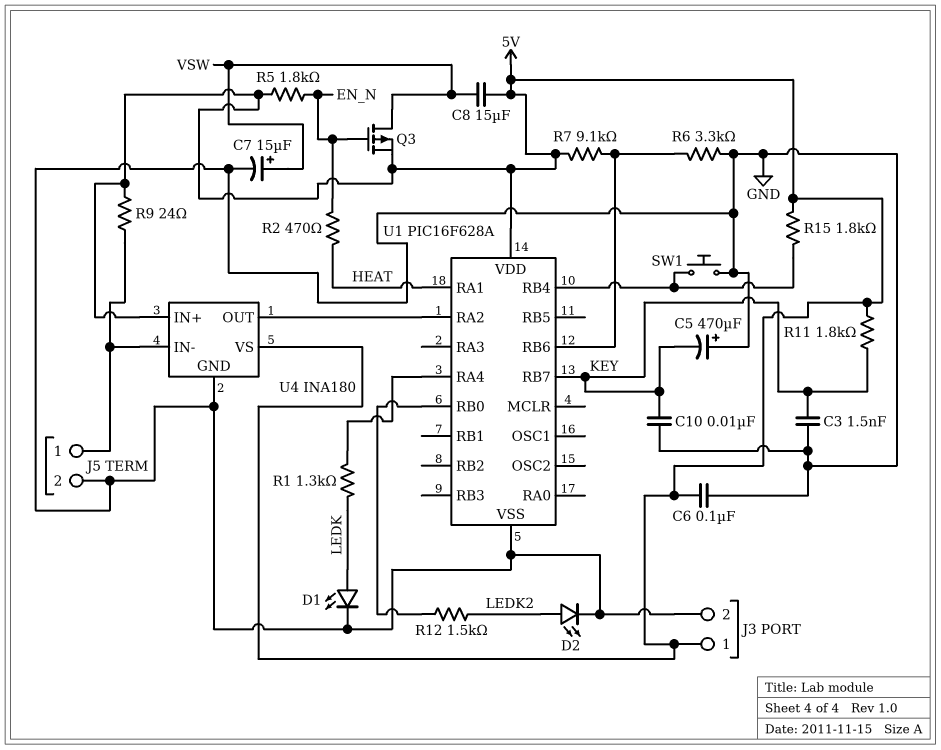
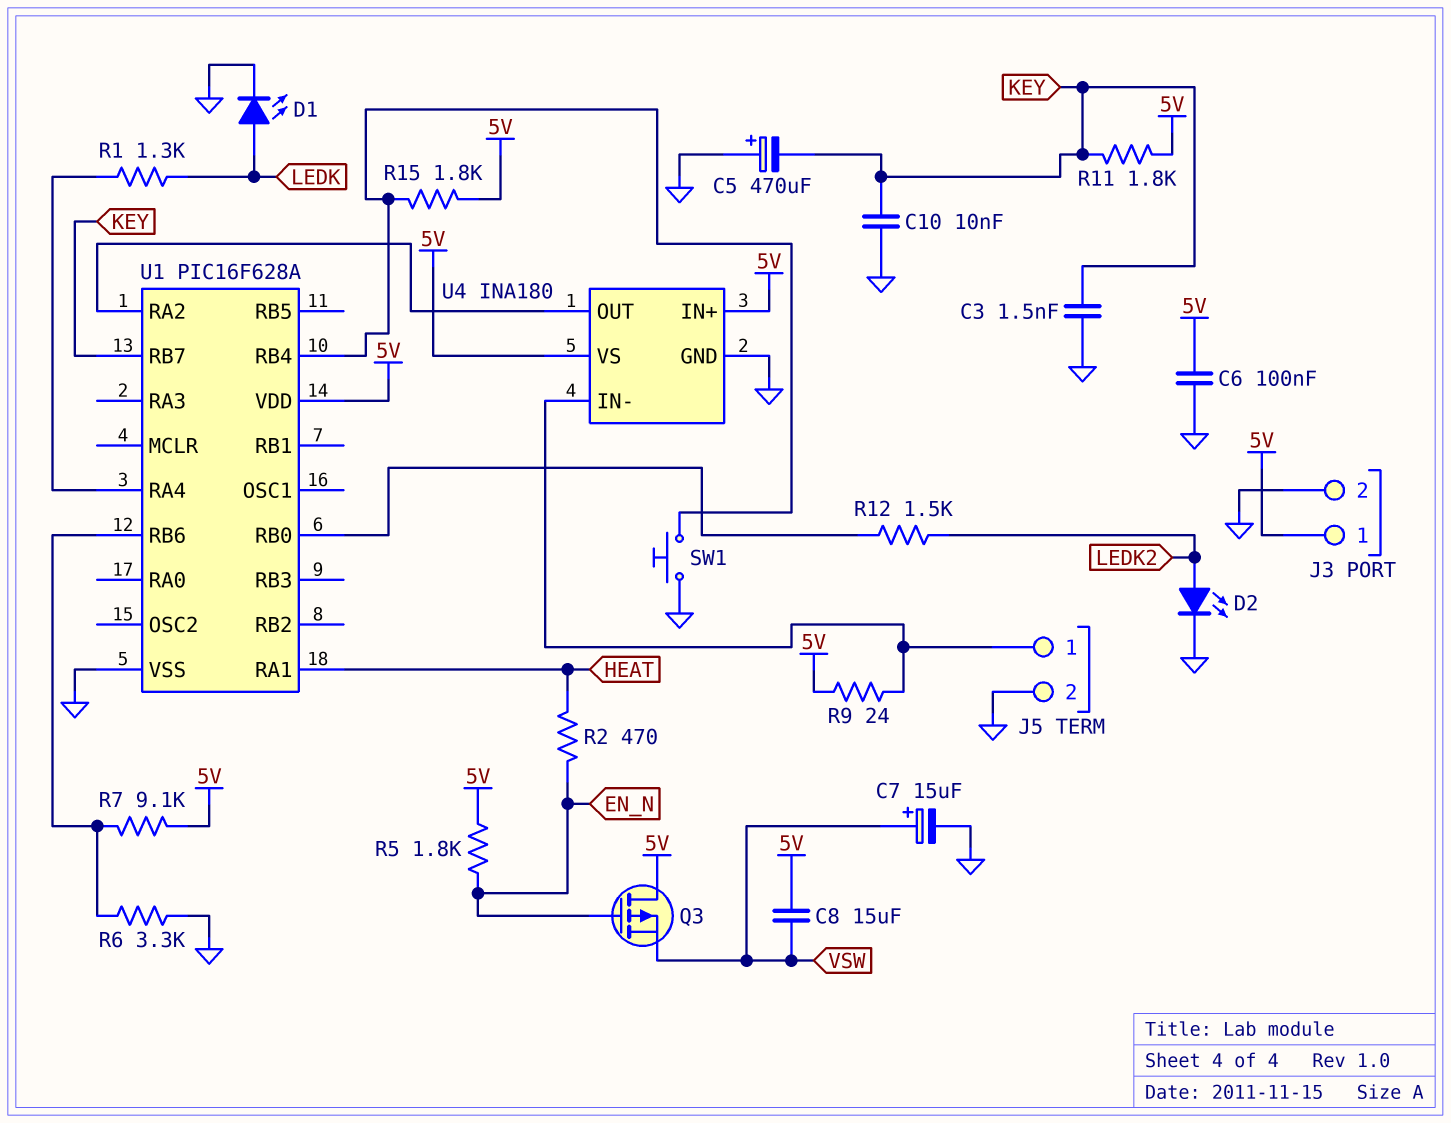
Q3: PMOS (G EN_N, D VSW, S 5V) -> PMOS (G EN_N, D 5V, S VSW)

